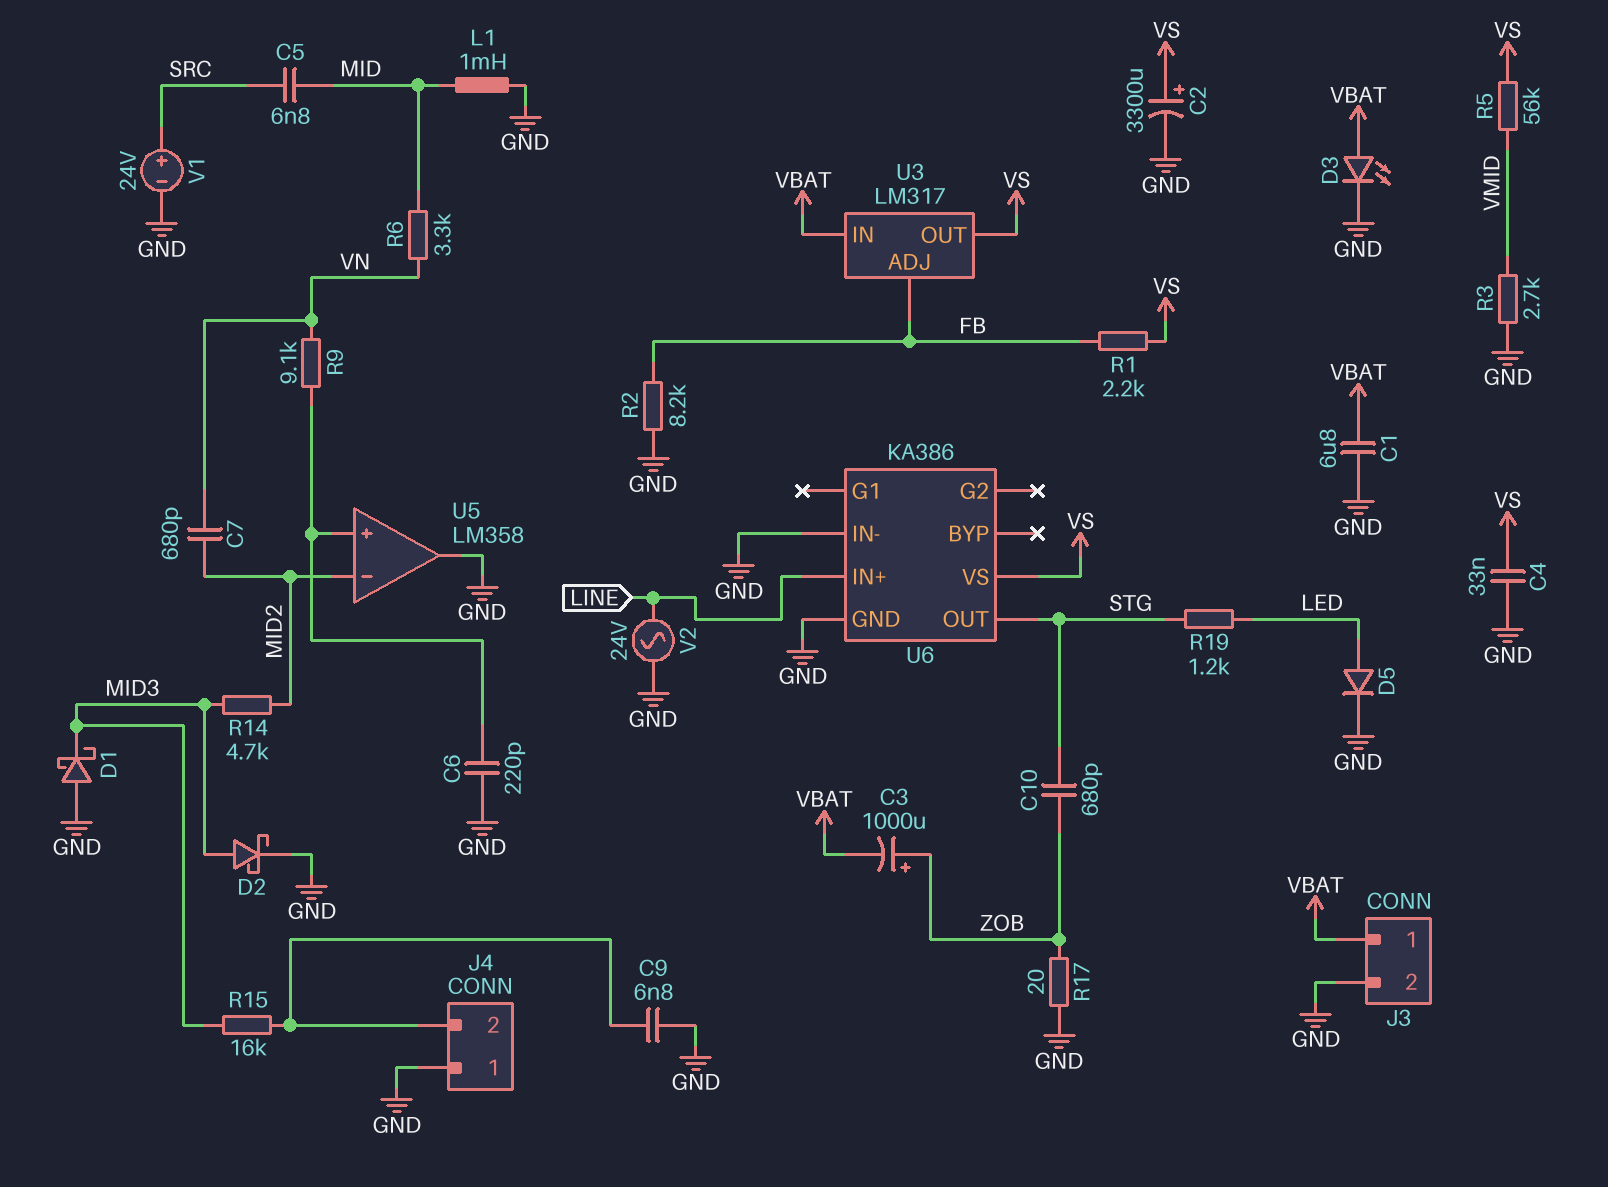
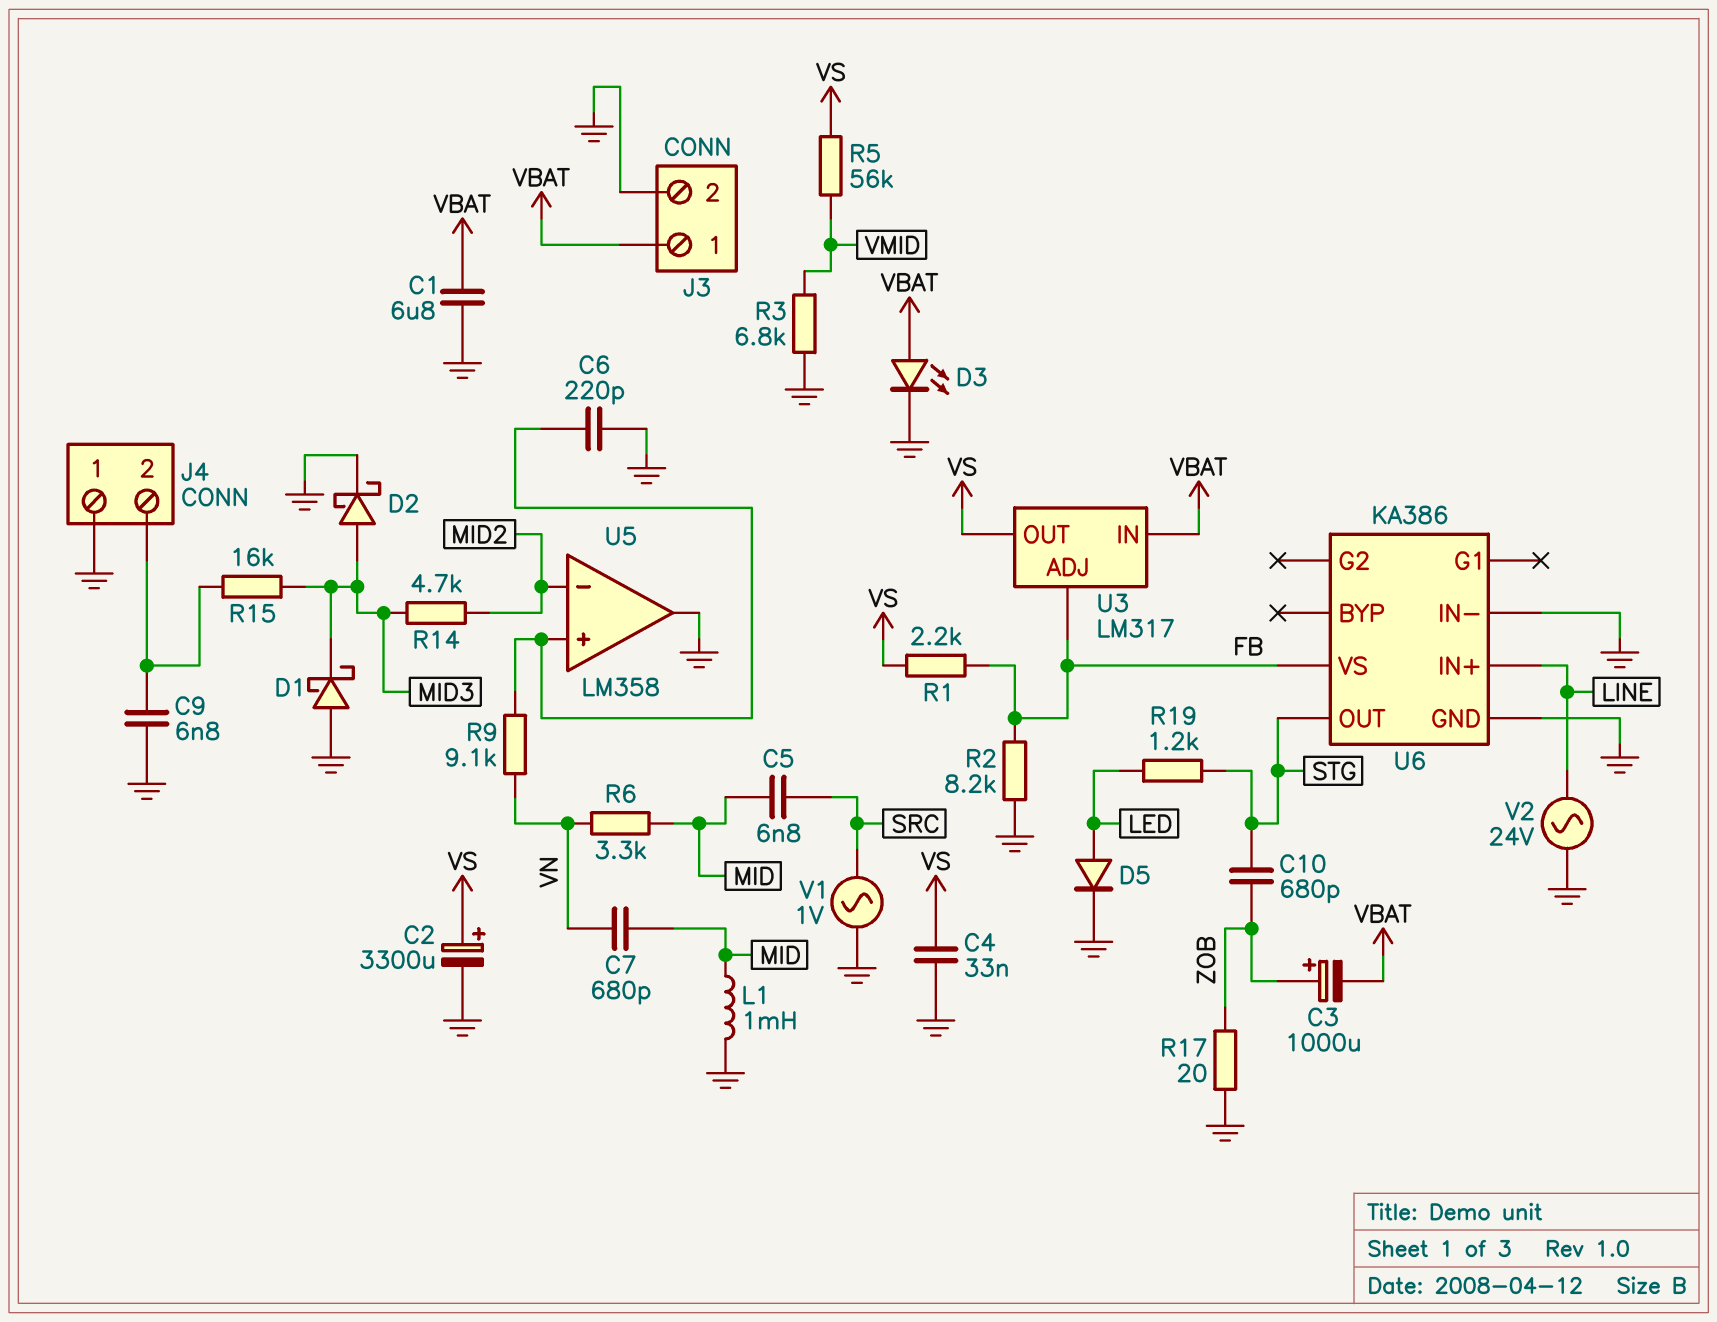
C7: 680pF (MID2, VN) -> 680pF (MID, VN)
R3: 2.7k (GND, VMID) -> 6.8k (GND, VMID)
U6 pin VS: VS -> FB
V1: 24V (plus SRC, minus GND) -> AC 1V (GND, SRC)

